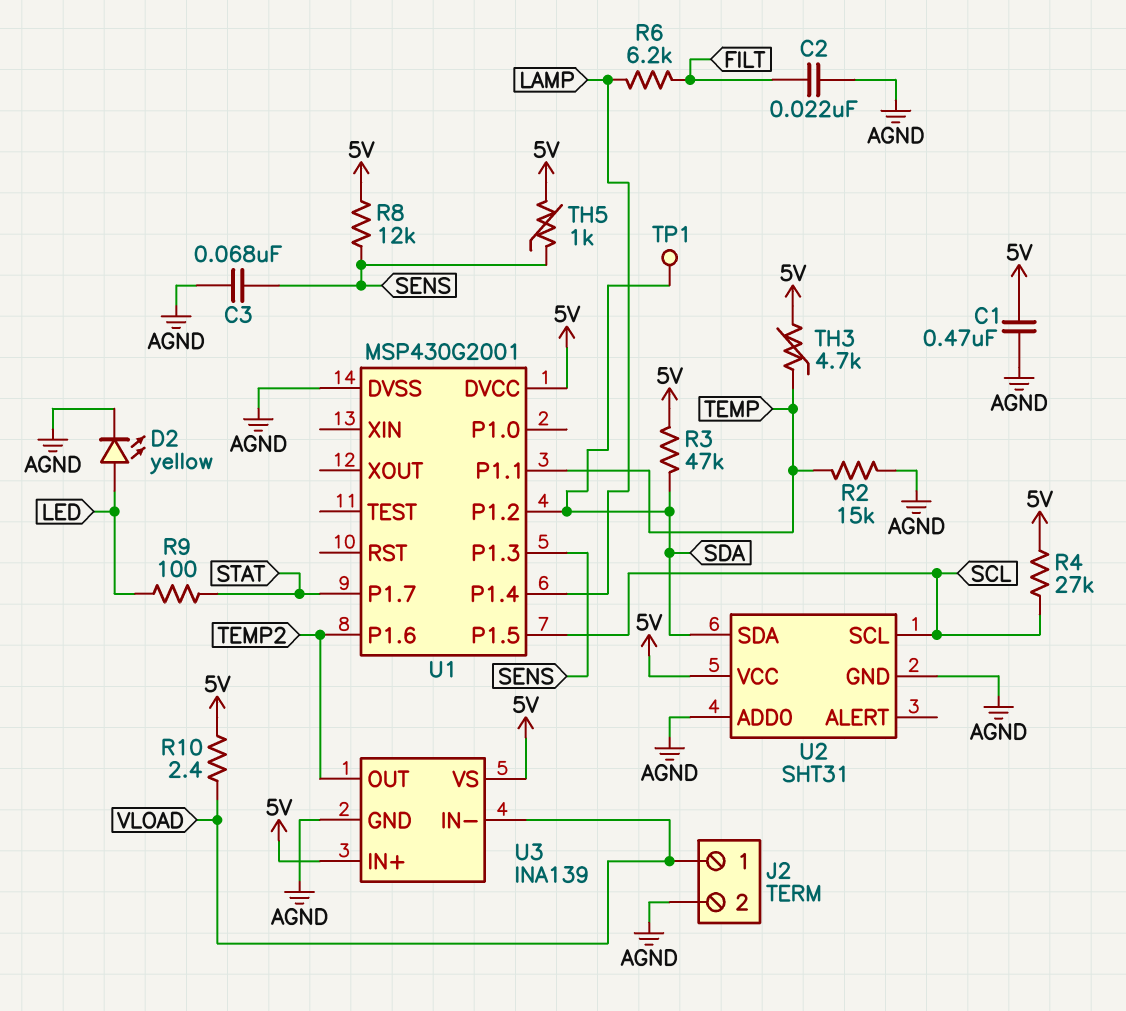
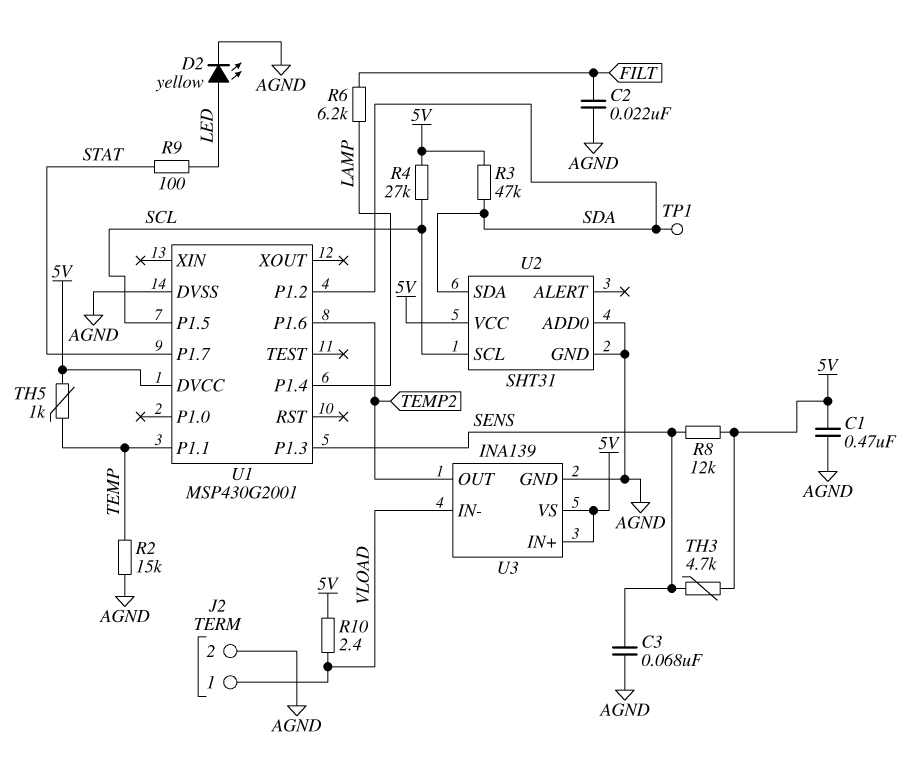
TH3: 4.7k (5V, TEMP) -> 4.7k (5V, SENS)
TH5: 1k (5V, SENS) -> 1k (5V, TEMP)

